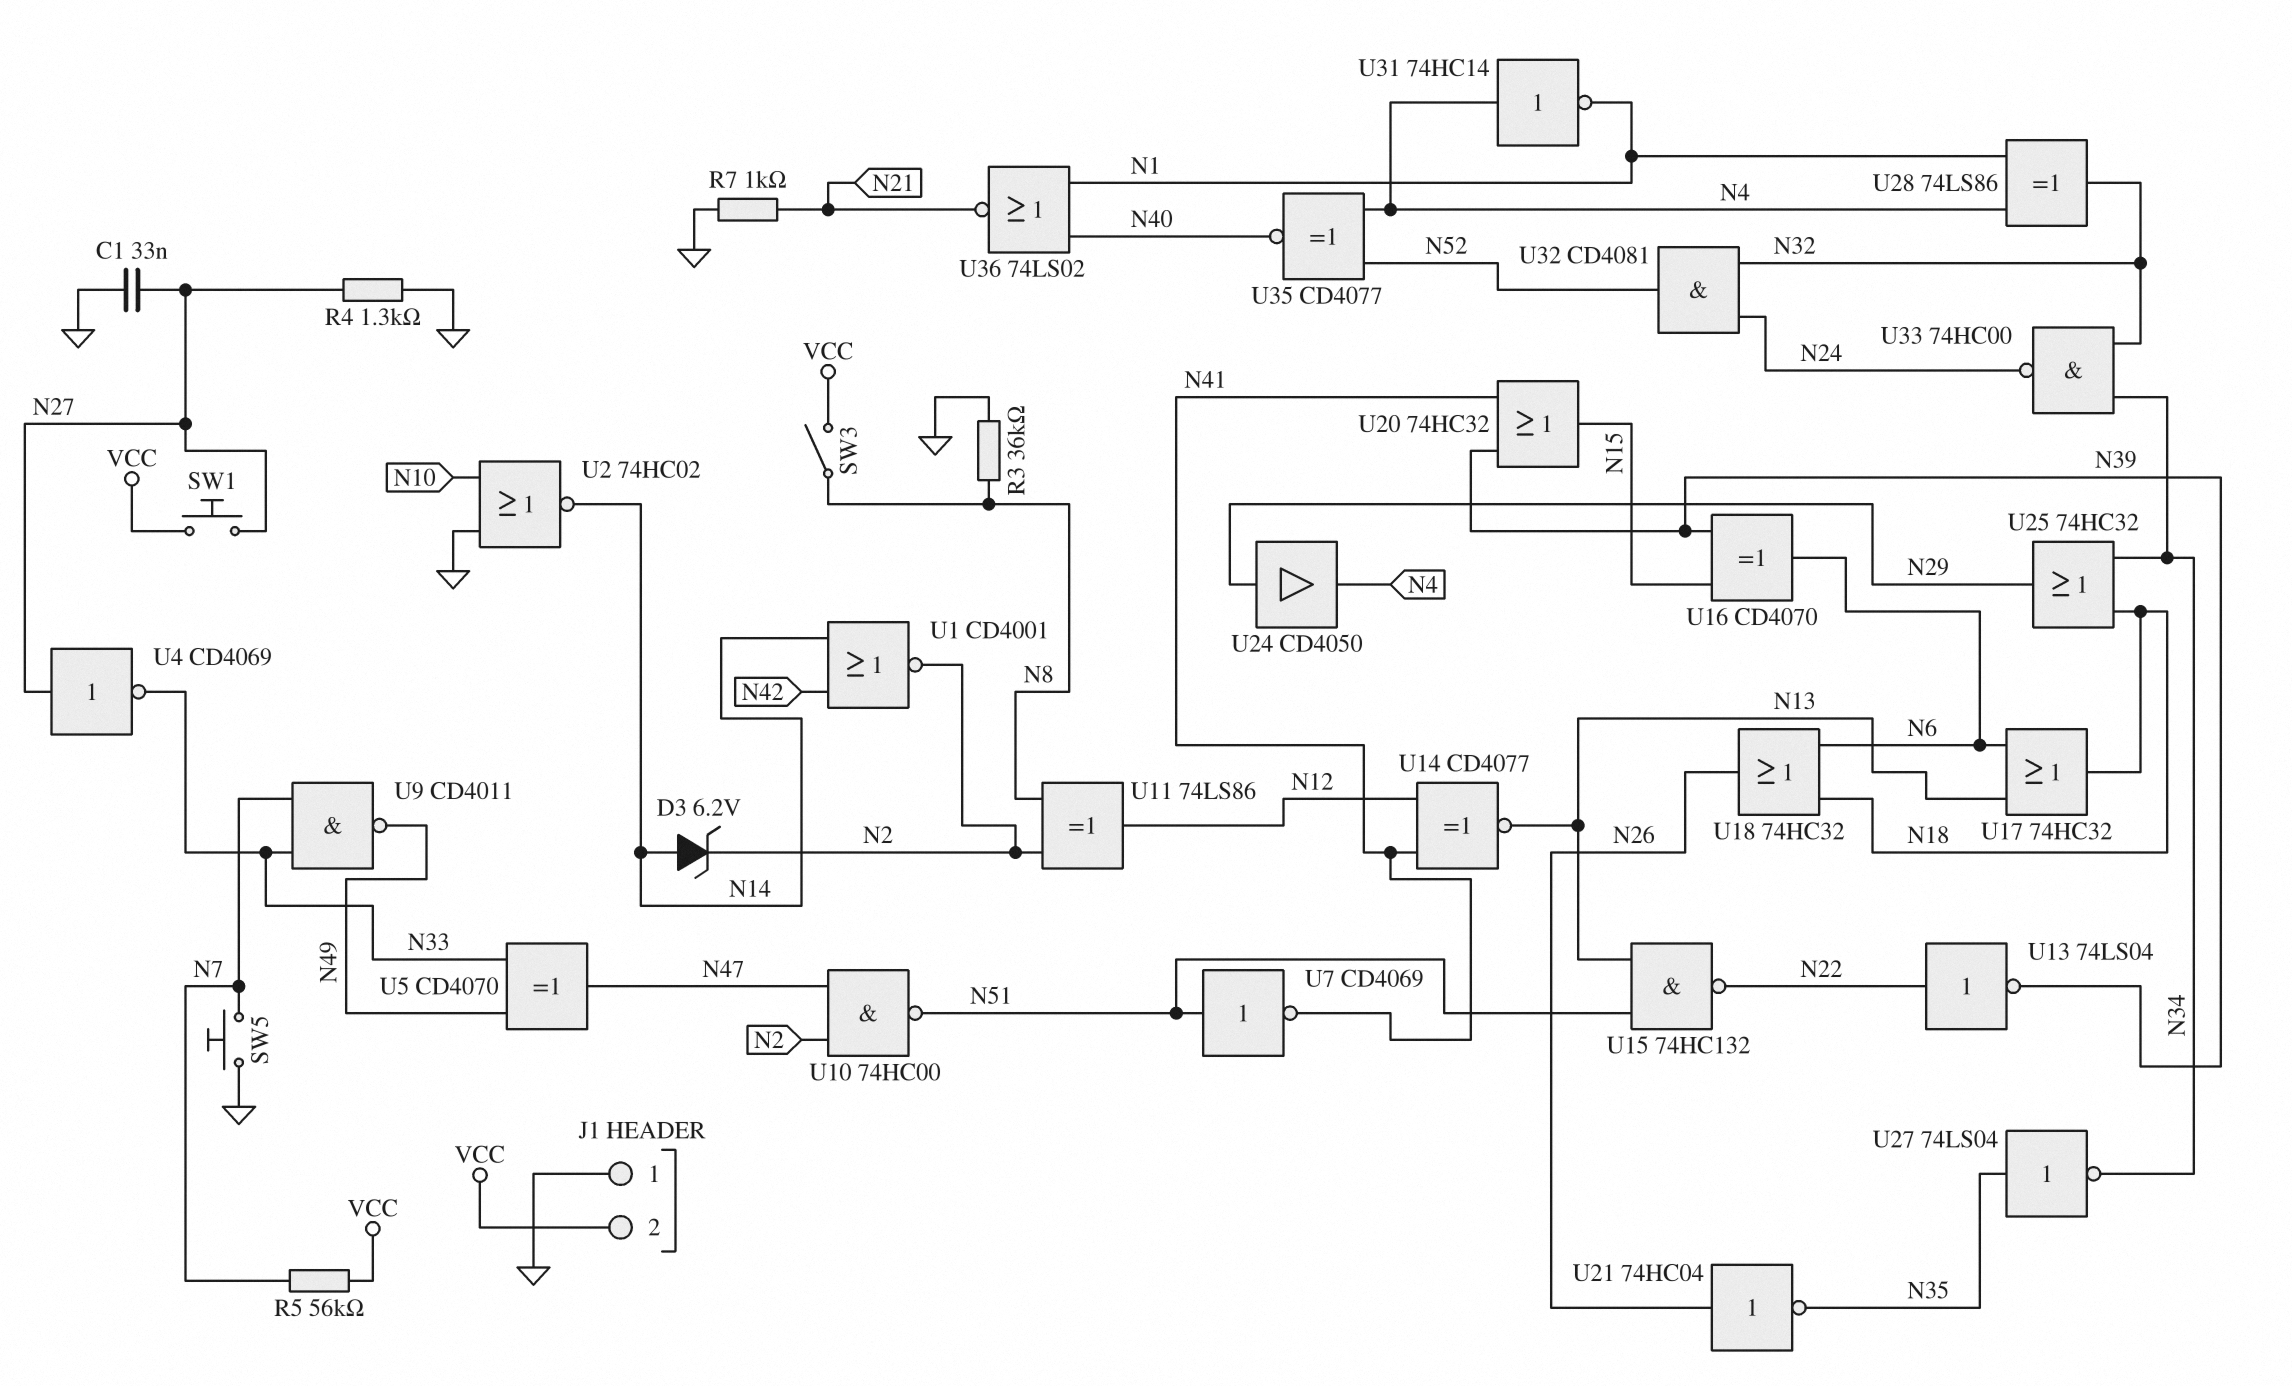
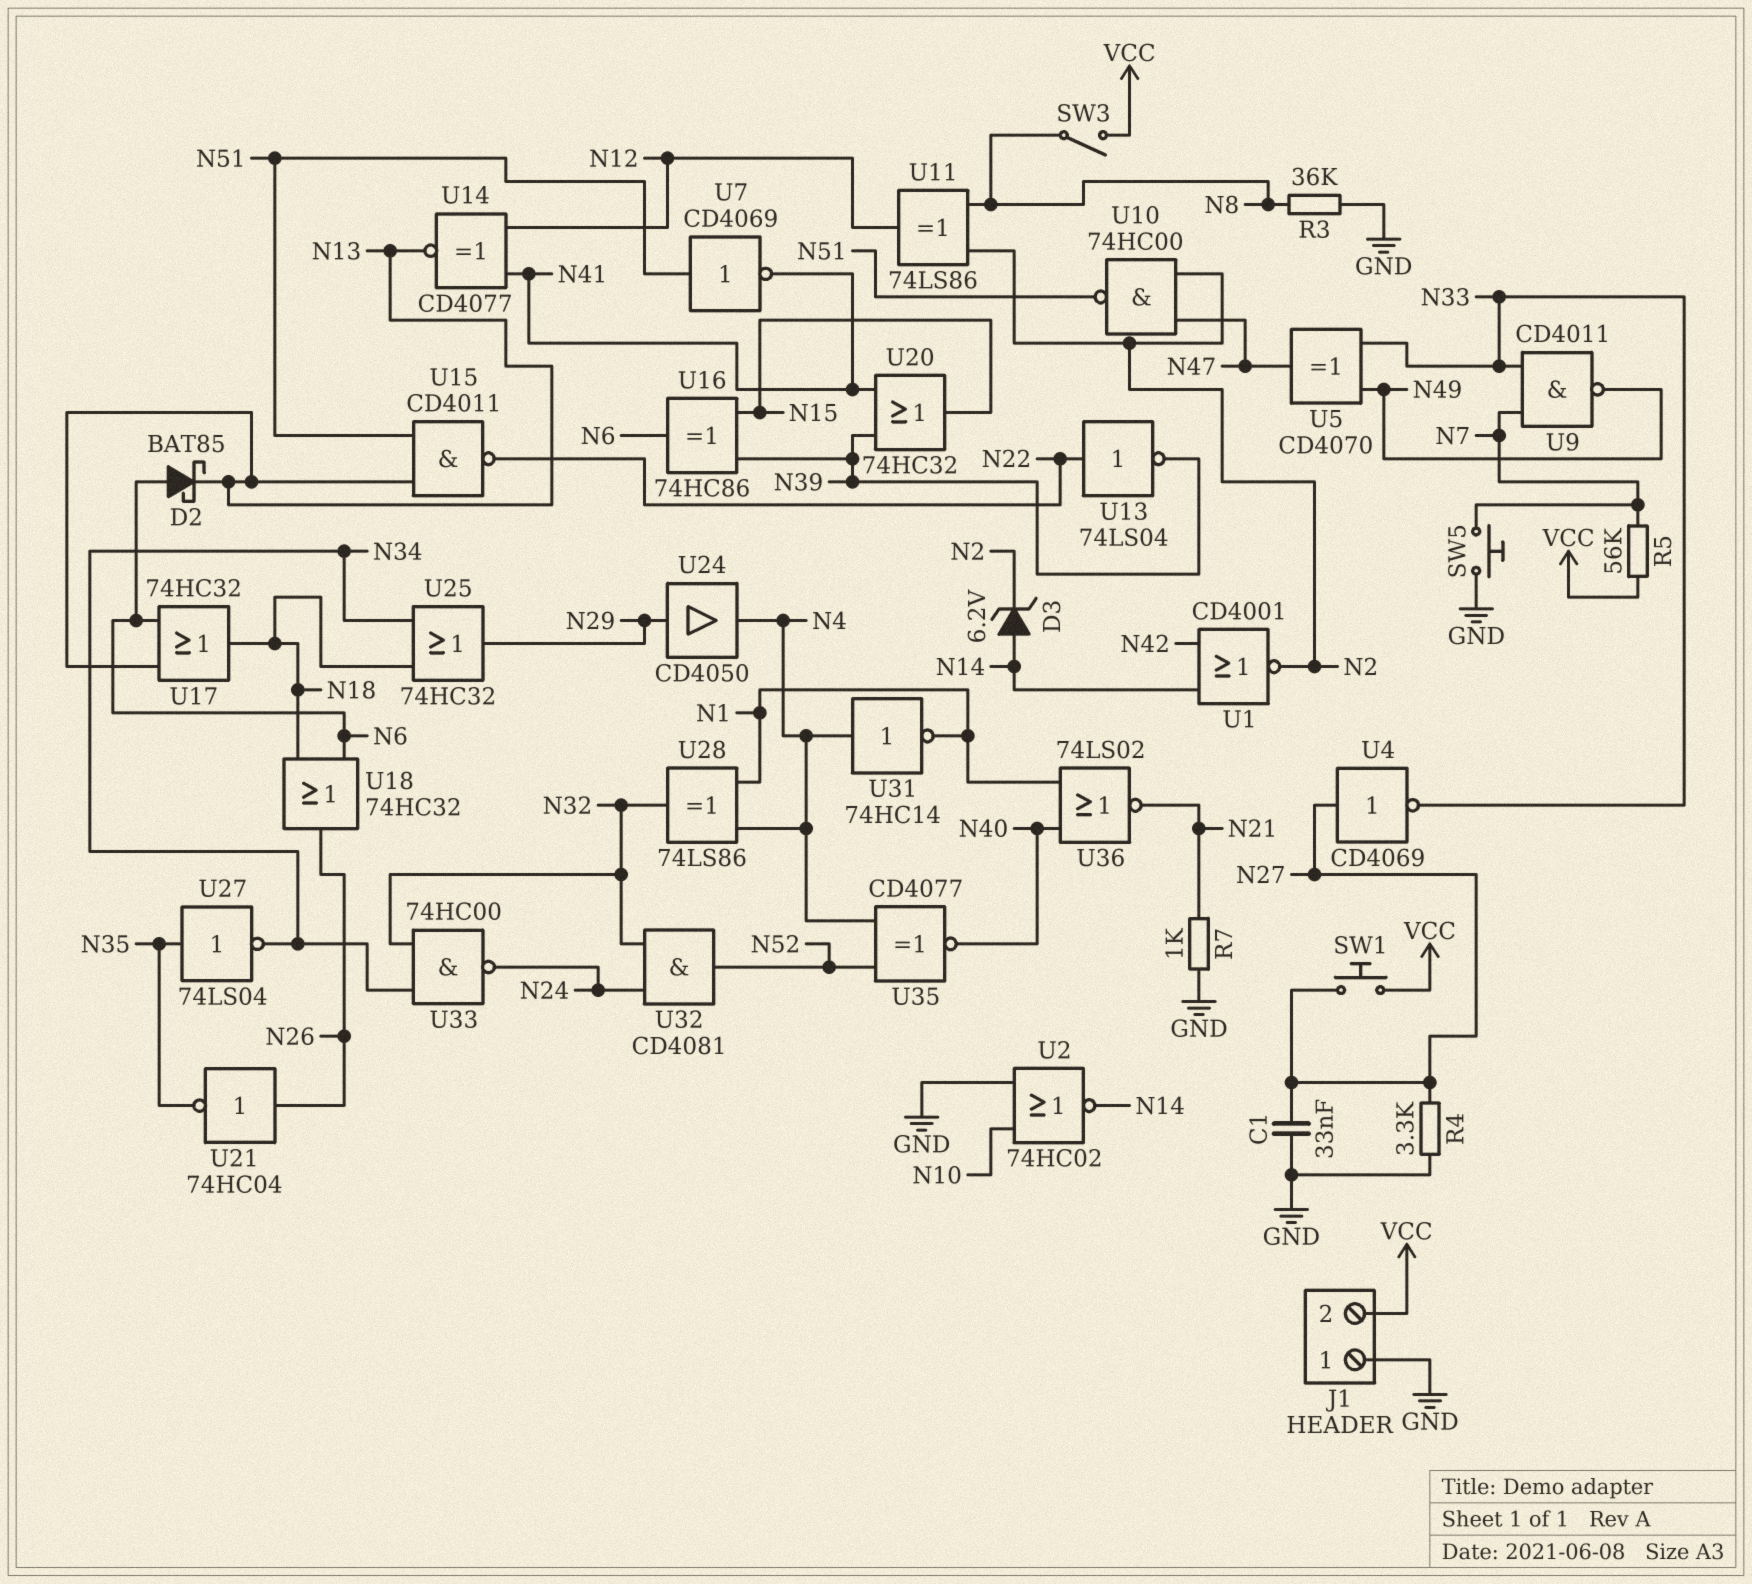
D2: none -> schottky BAT85 (A N6, K N13)
R4: 1.3k (GND, N27) -> 3.3k (GND, N27)
U15: NAND 74HC132 (in N13, in N51, out N22) -> NAND CD4011 (in N13, in N51, out N22)
U16: XOR CD4070 (in N15, in N39, out N6) -> XOR 74HC86 (in N15, in N39, out N6)

